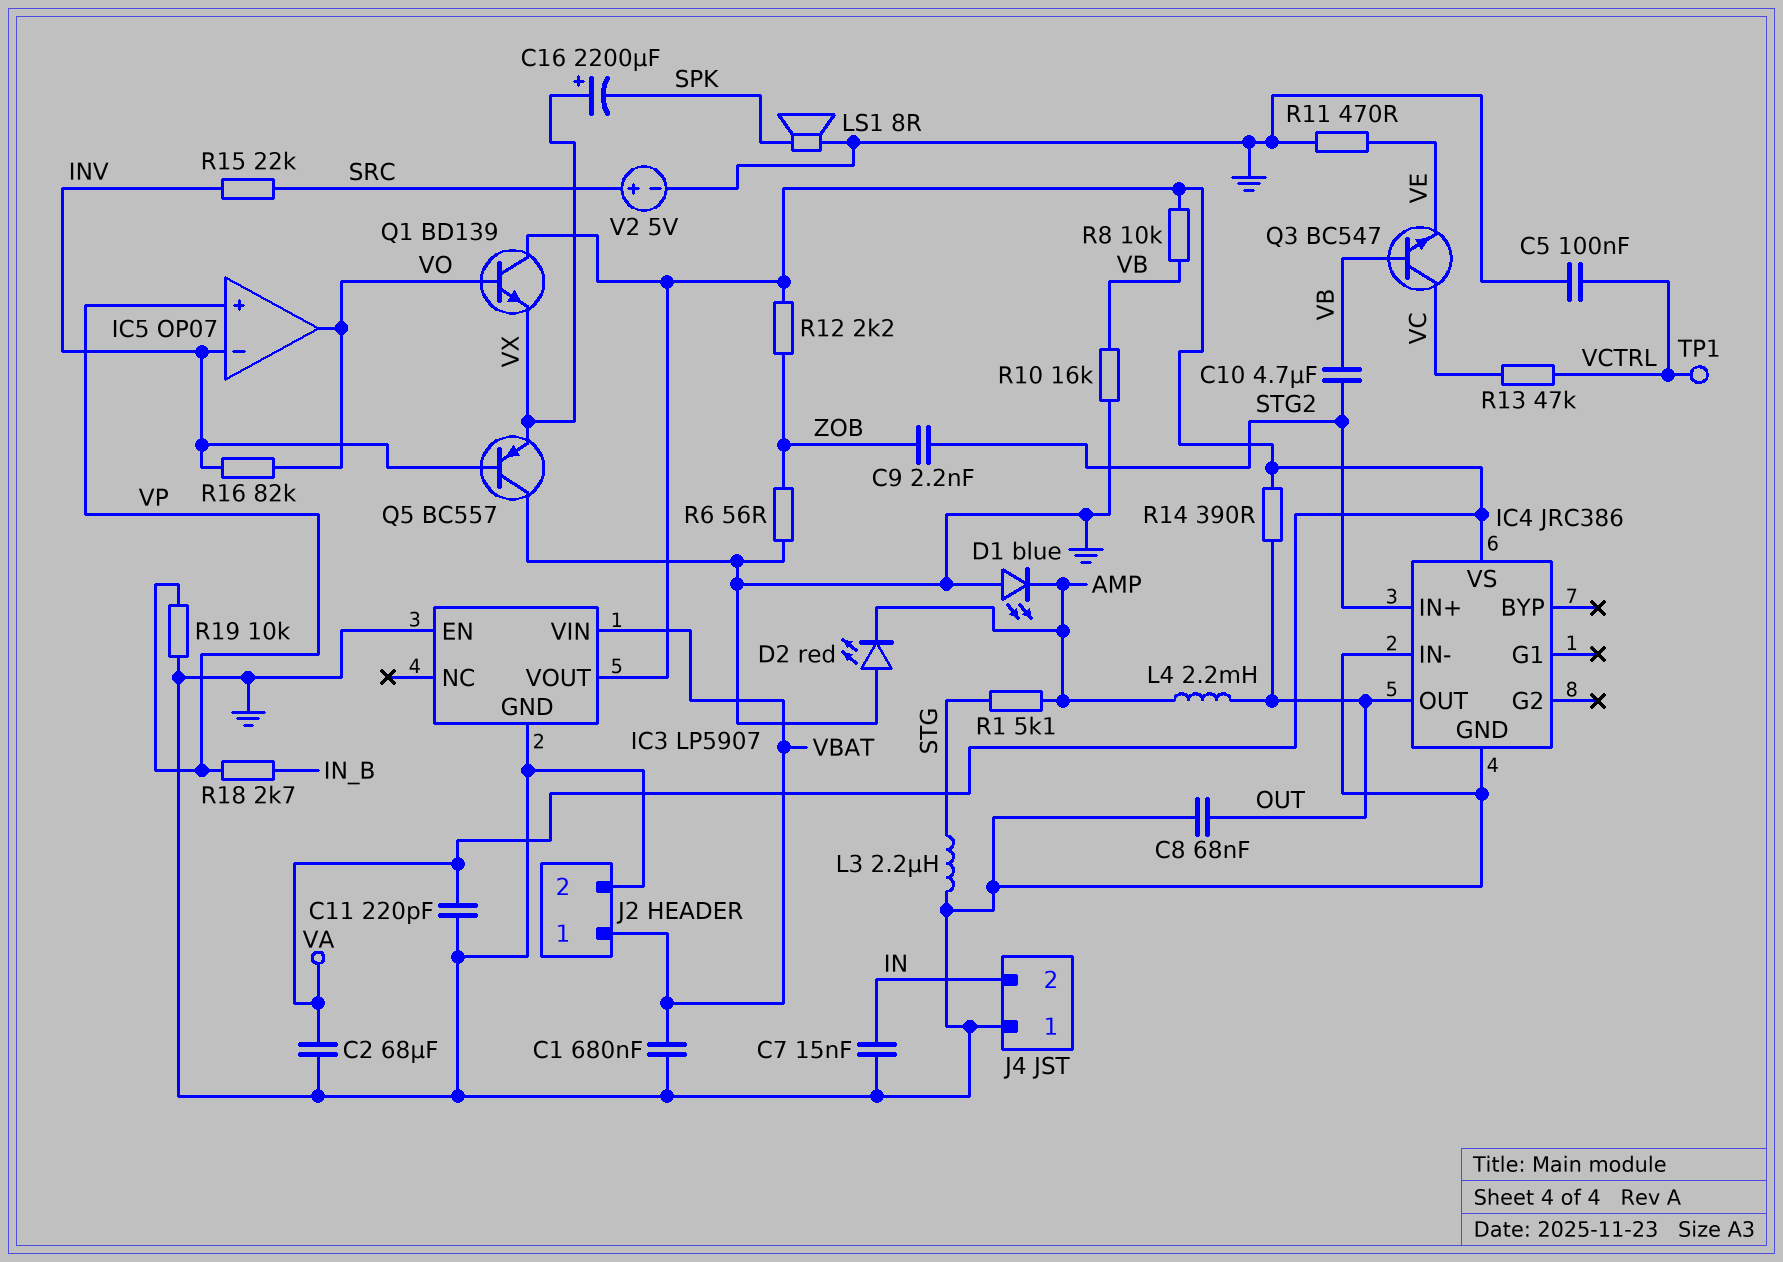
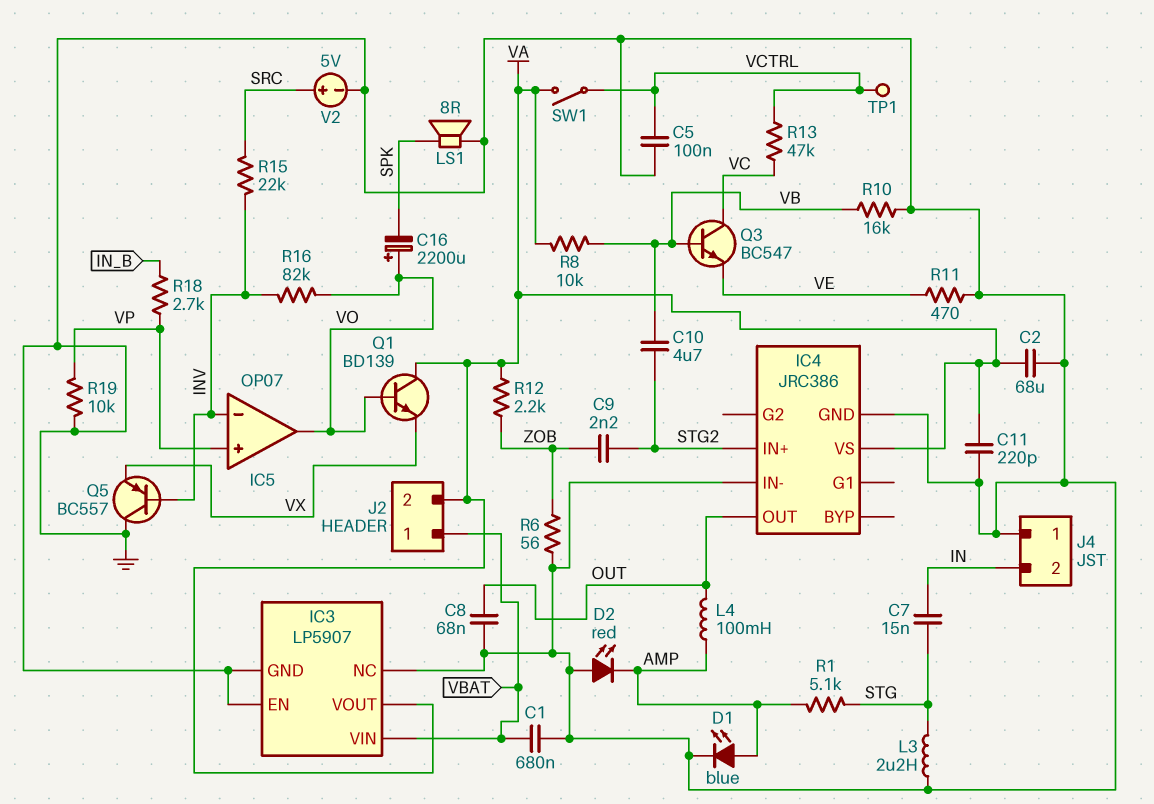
C7: 15nF (GND, IN) -> 15nF (IN, STG)
C16: 2200uF (plus VX, minus SPK) -> 2200uF (plus VO, minus SPK)
D1: LED blue (A GND, K AMP) -> LED blue (A AMP, K GND)
IC3 pin NC: none -> GND
J2 pin 2: GND -> VA
L4: 2.2mH (AMP, OUT) -> 100mH (AMP, OUT)
R14: 390 (OUT, VA) -> none
SW1: none -> switch (VA, VCTRL)

